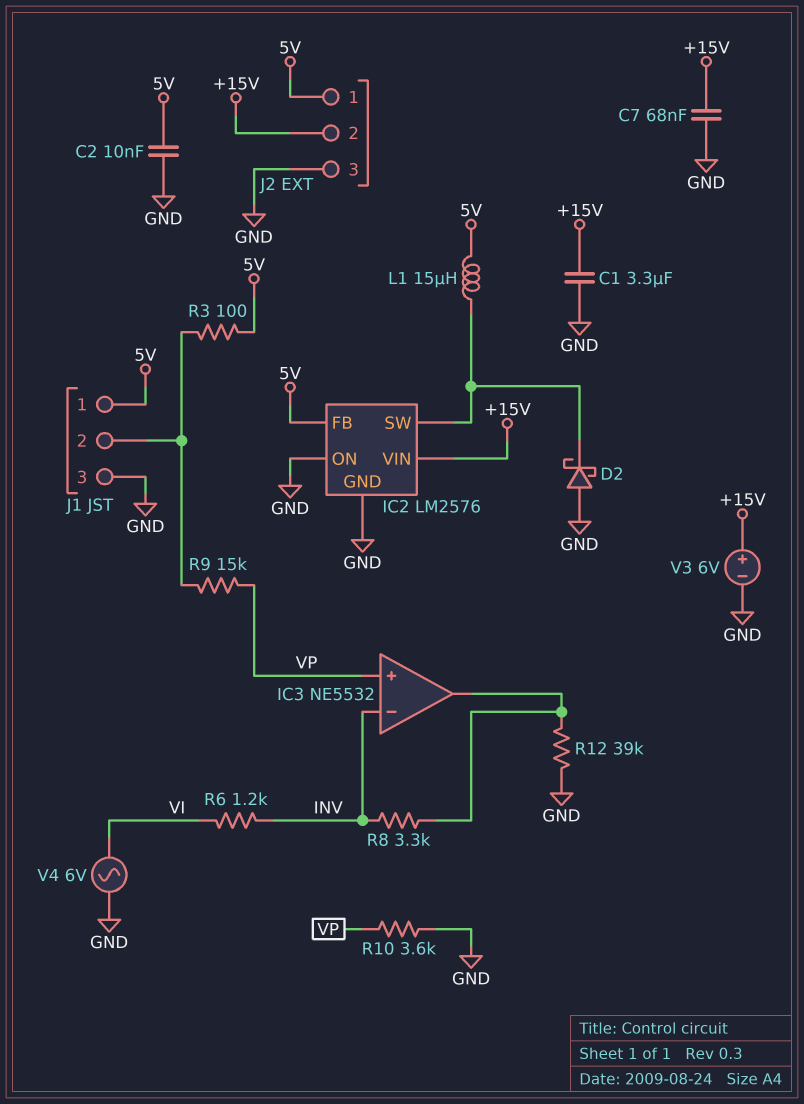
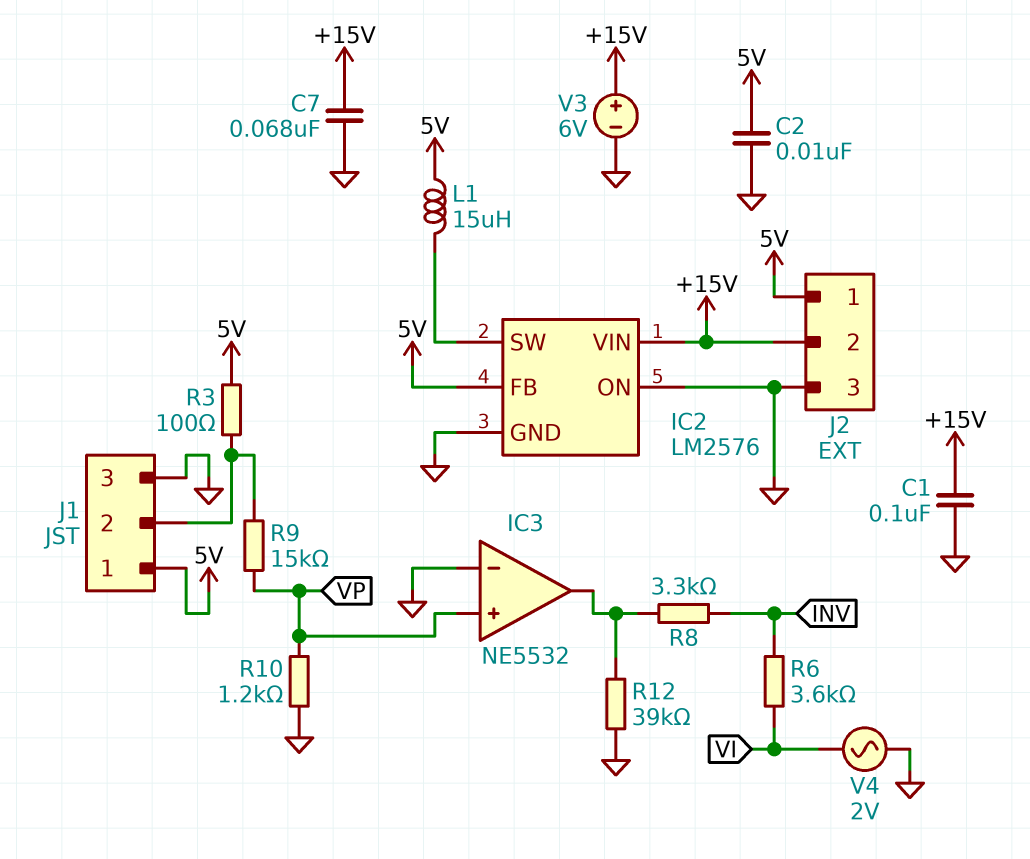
C1: 3.3uF (+15V, GND) -> 100nF (+15V, GND)
D2: schottky (A GND, K IC2/SW) -> none
IC3 pin in-: INV -> GND
R6: 1.2k (INV, VI) -> 3.6k (INV, VI)
R10: 3.6k (GND, VP) -> 1.2k (GND, VP)
V4: AC 6V (GND, VI) -> AC 2V (GND, VI)

